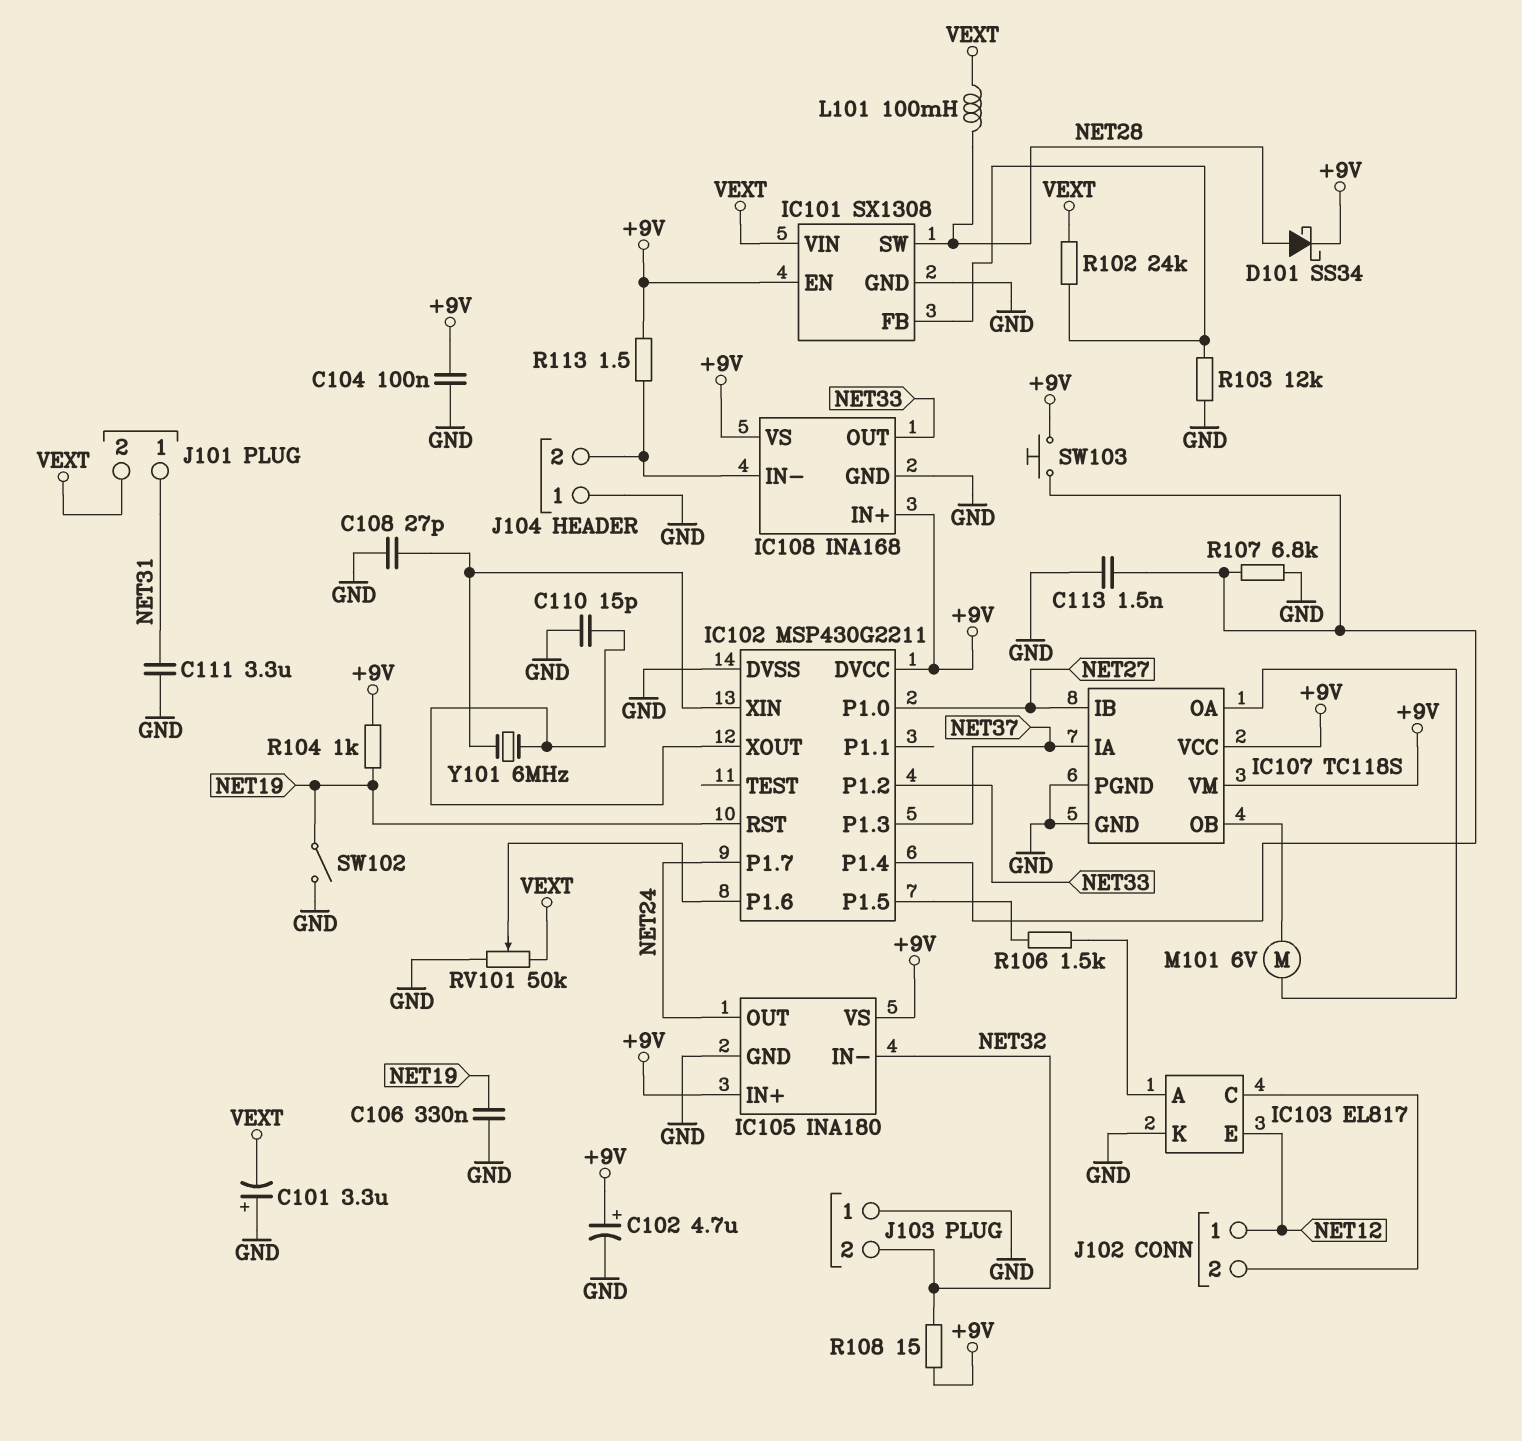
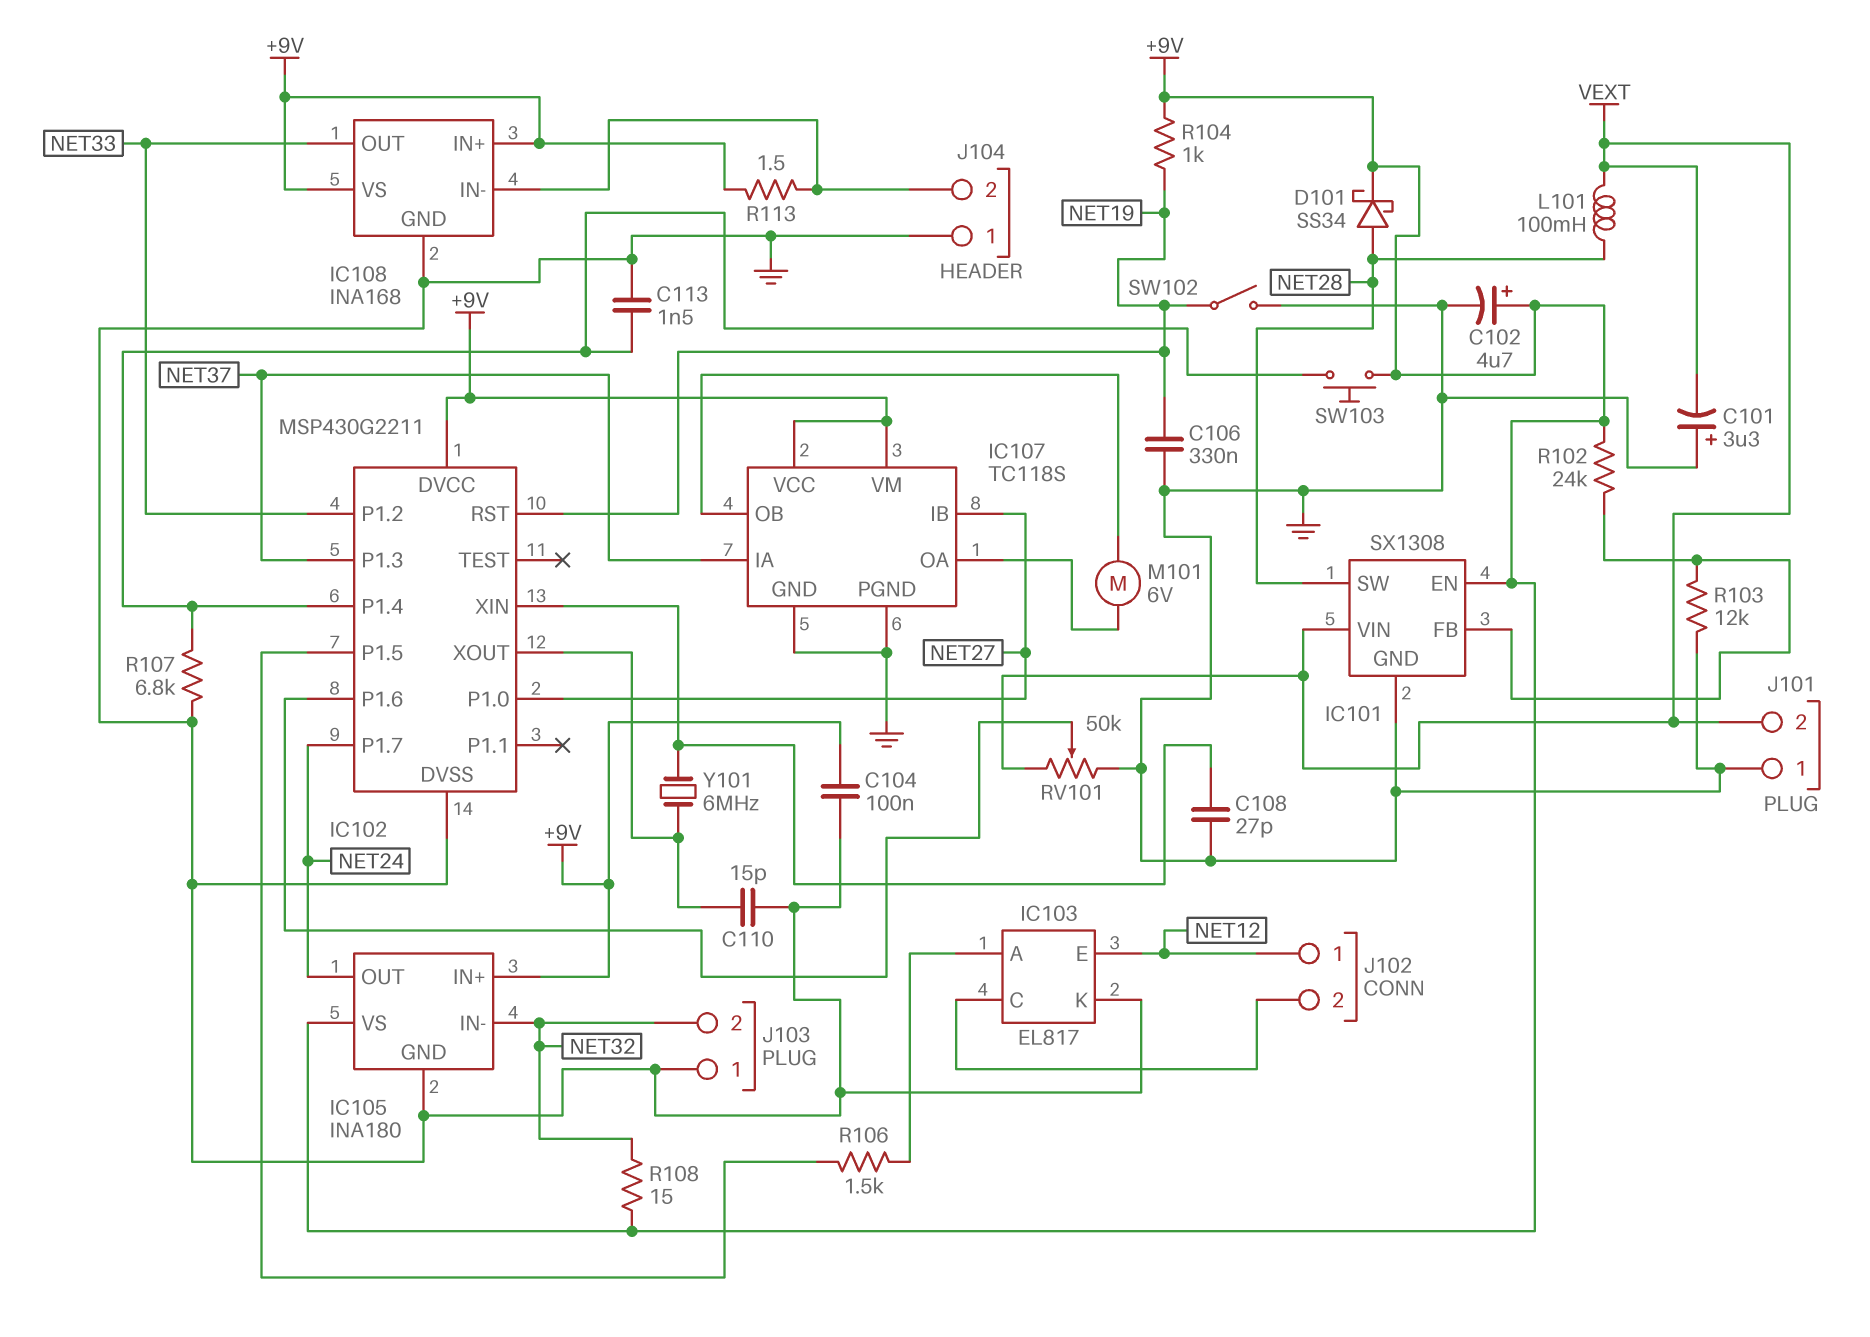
C111: 3.3uF (GND, NET31) -> none
J101 pin 1: NET31 -> GND
R102: 24k (IC101/FB, VEXT) -> 24k (+9V, IC101/FB)

